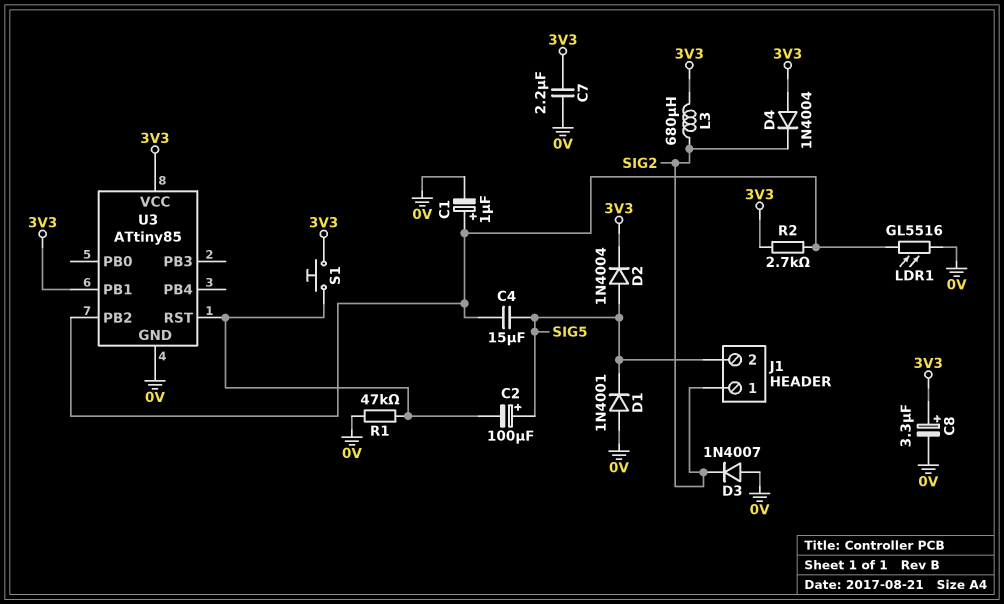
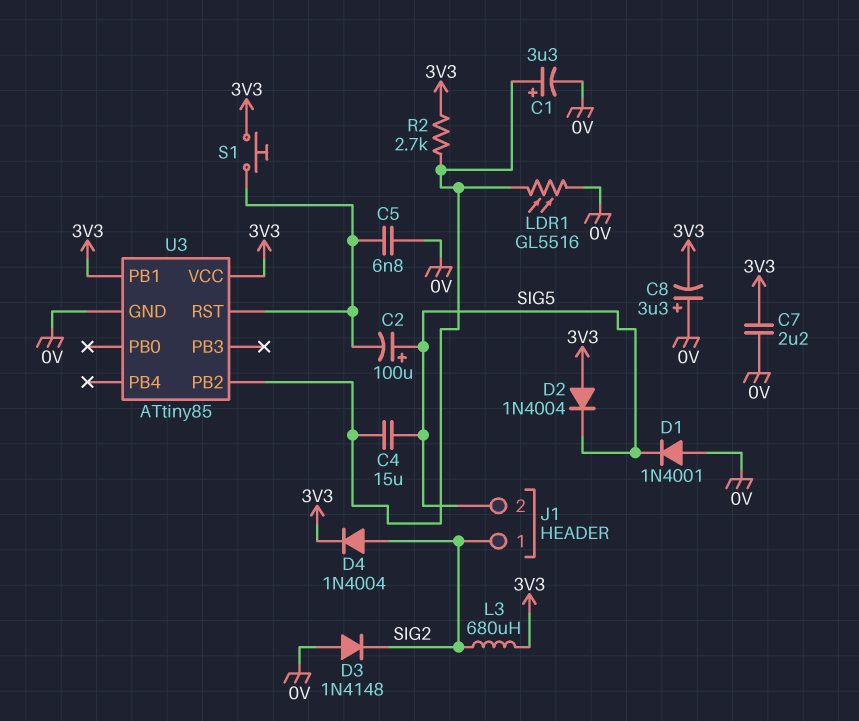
C1: 1uF (plus U3/PB2, minus 0V) -> 3.3uF (plus U3/PB2, minus 0V)
C5: none -> 6.8nF (0V, U3/RST)
C8: 3.3uF (plus 3V3, minus 0V) -> 3.3uF (plus 0V, minus 3V3)
D2: diode 1N4004 (A SIG5, K 3V3) -> diode 1N4004 (A 3V3, K SIG5)
D3: diode 1N4007 (A 0V, K SIG2) -> diode 1N4148 (A 0V, K SIG2)
D4: diode 1N4004 (A 3V3, K SIG2) -> diode 1N4004 (A SIG2, K 3V3)
R1: 47k (0V, U3/RST) -> none

